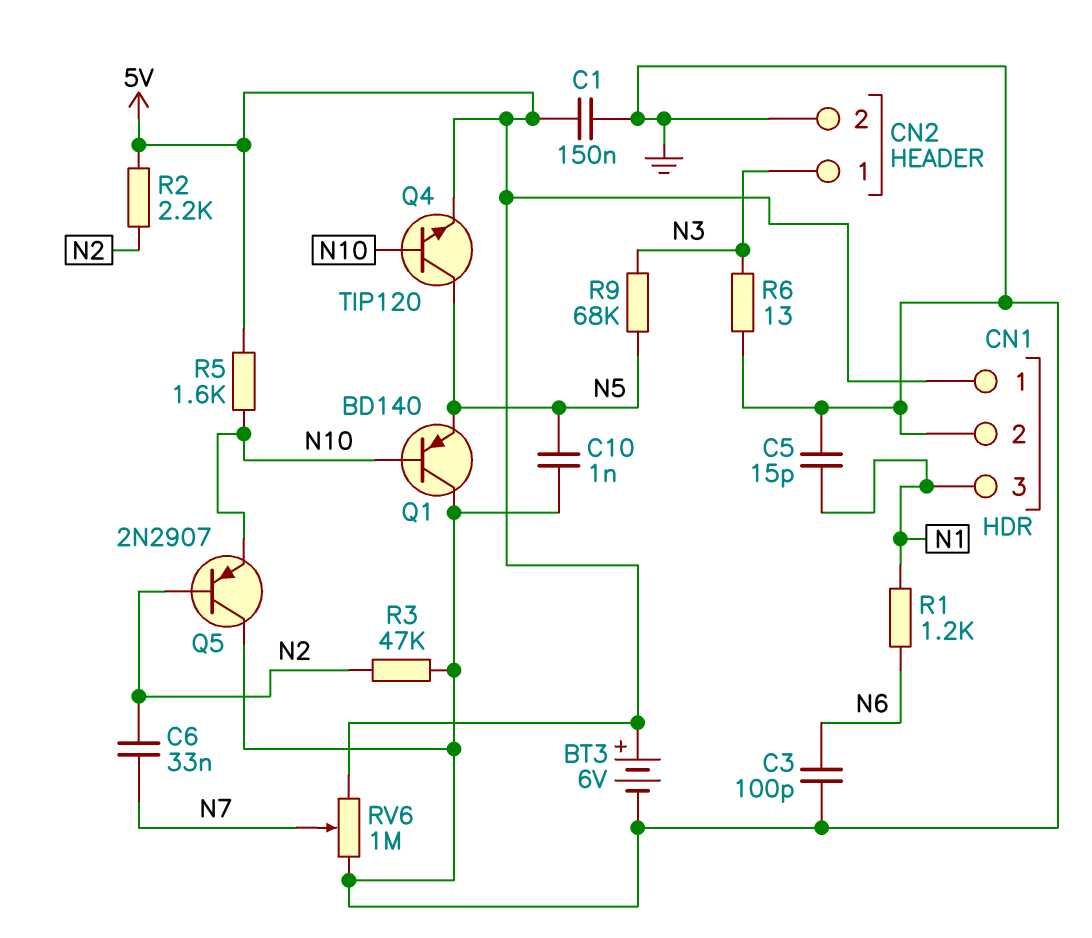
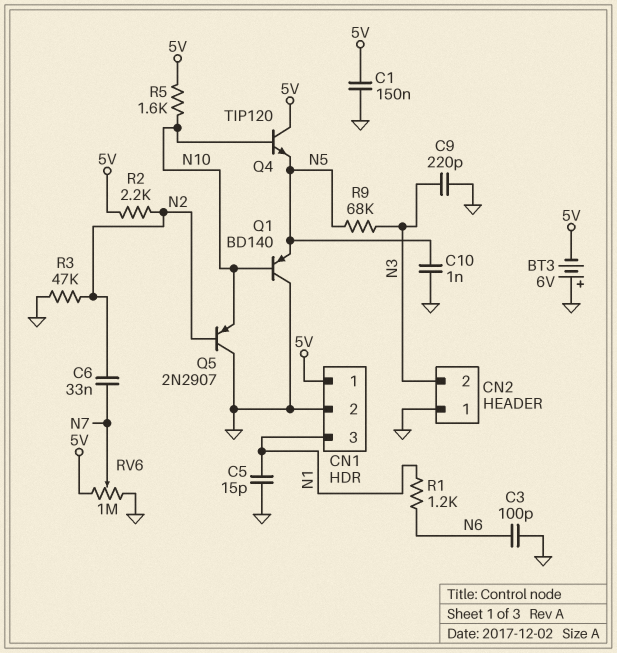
BT3: 6V (plus 5V, minus GND) -> 6V (plus GND, minus 5V)
C9: none -> 220pF (GND, N3)
CN2 pin 1: N3 -> GND
CN2 pin 2: GND -> N3
Q4: NPN TIP120 (B N10, C N5, E 5V) -> NPN TIP120 (B N10, C 5V, E N5)
R6: 13 (GND, N3) -> none

